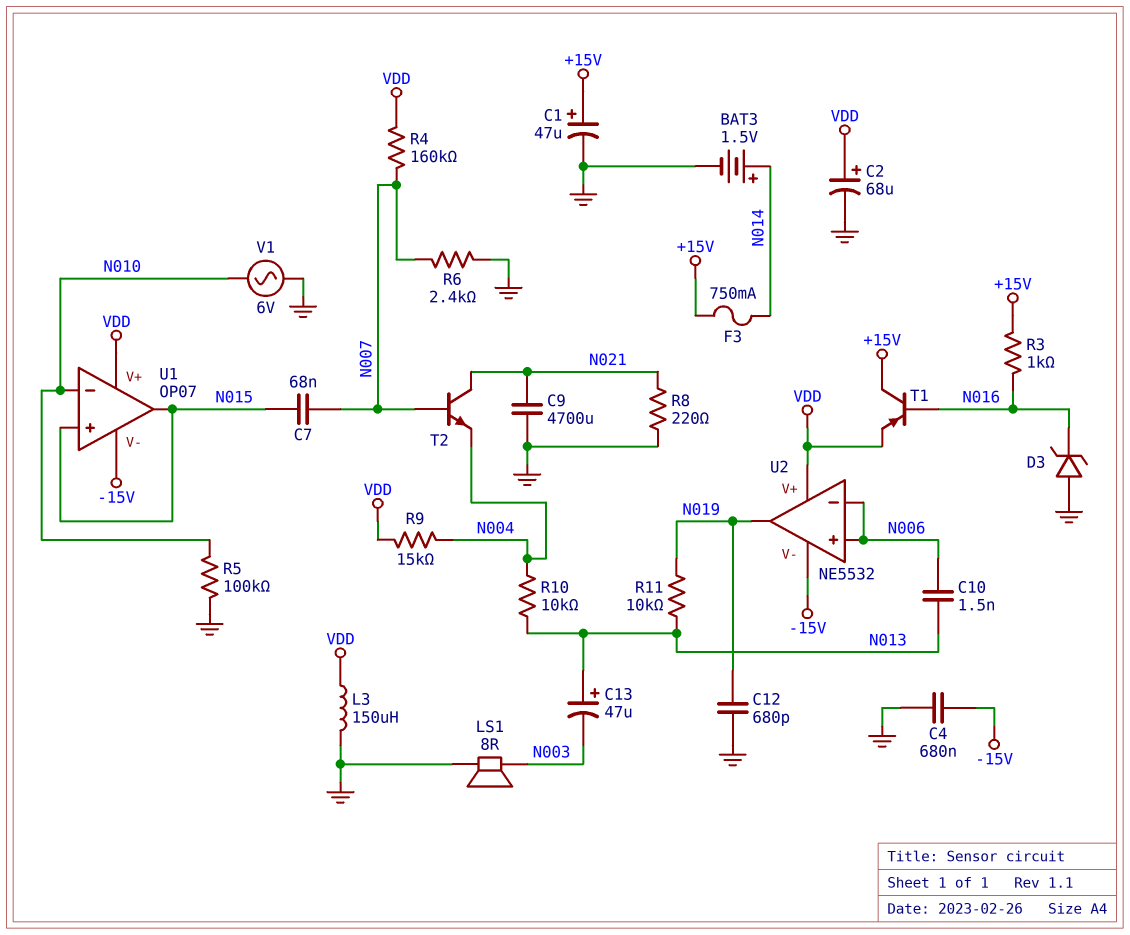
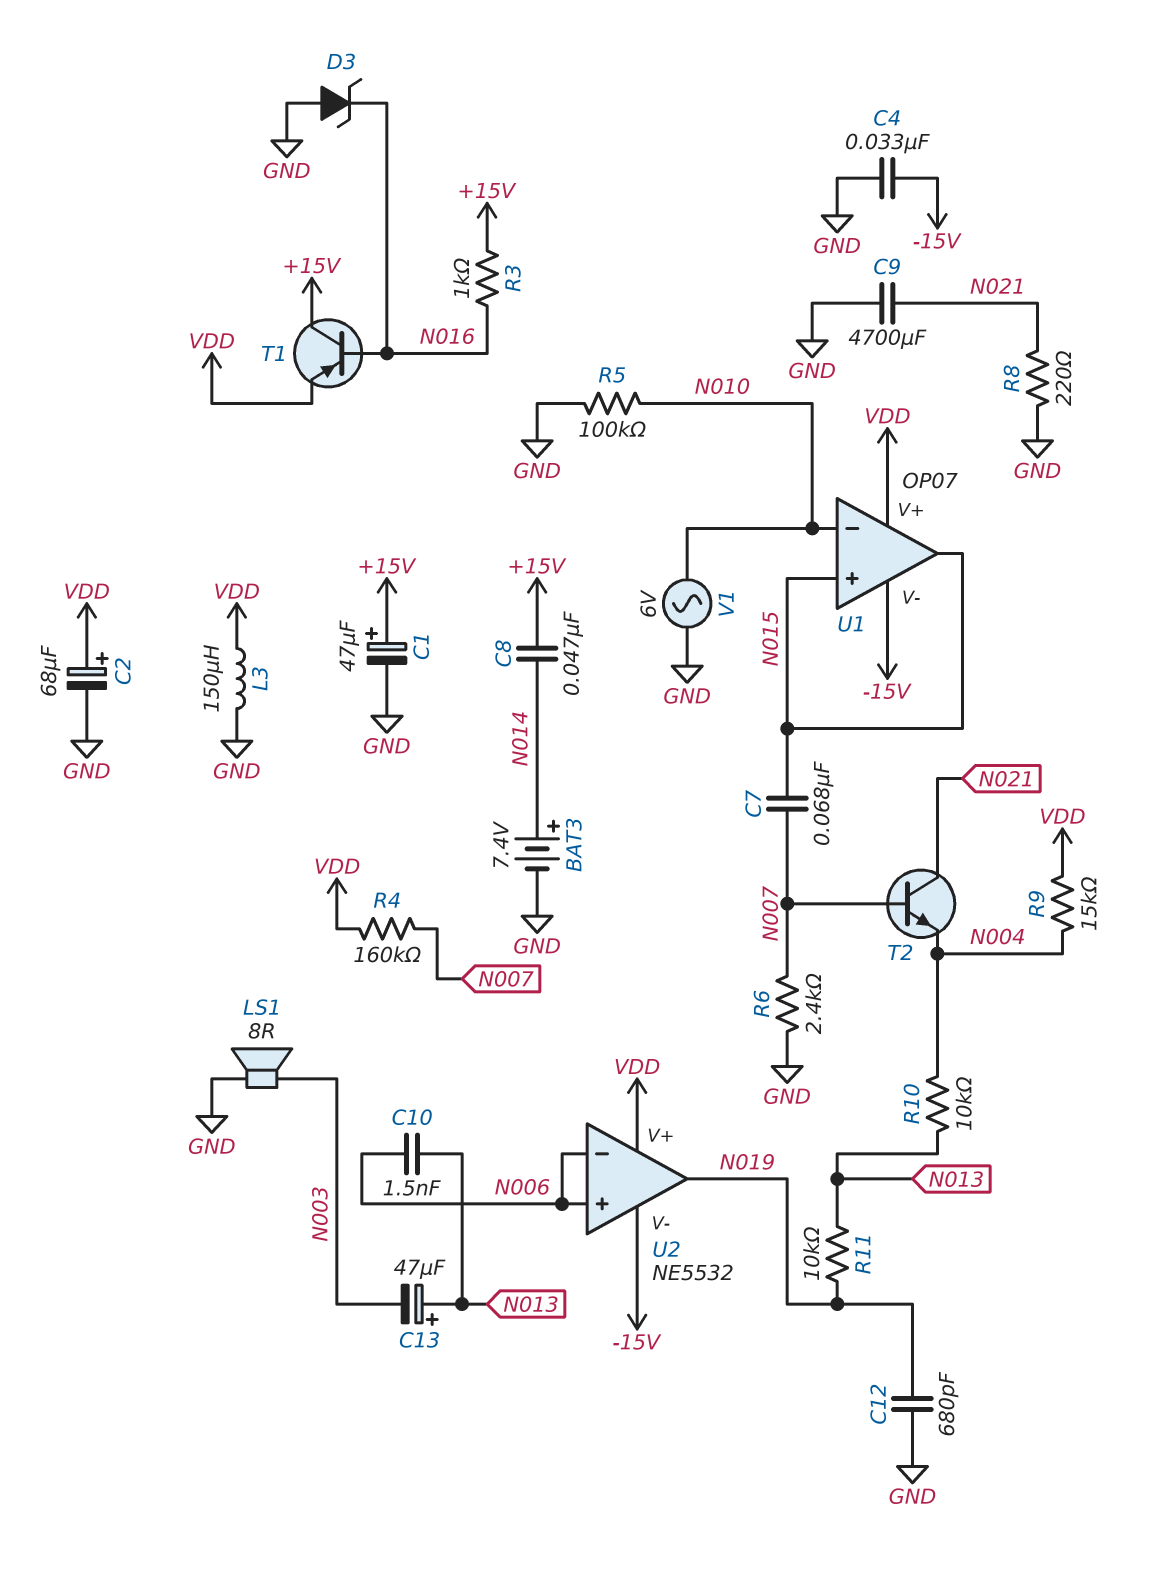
BAT3: 1.5V (plus N014, minus GND) -> 7.4V (plus N014, minus GND)
C4: 680nF (-15V, GND) -> 33nF (-15V, GND)
C8: none -> 47nF (+15V, N014)
F3: 750mA (+15V, N014) -> none

